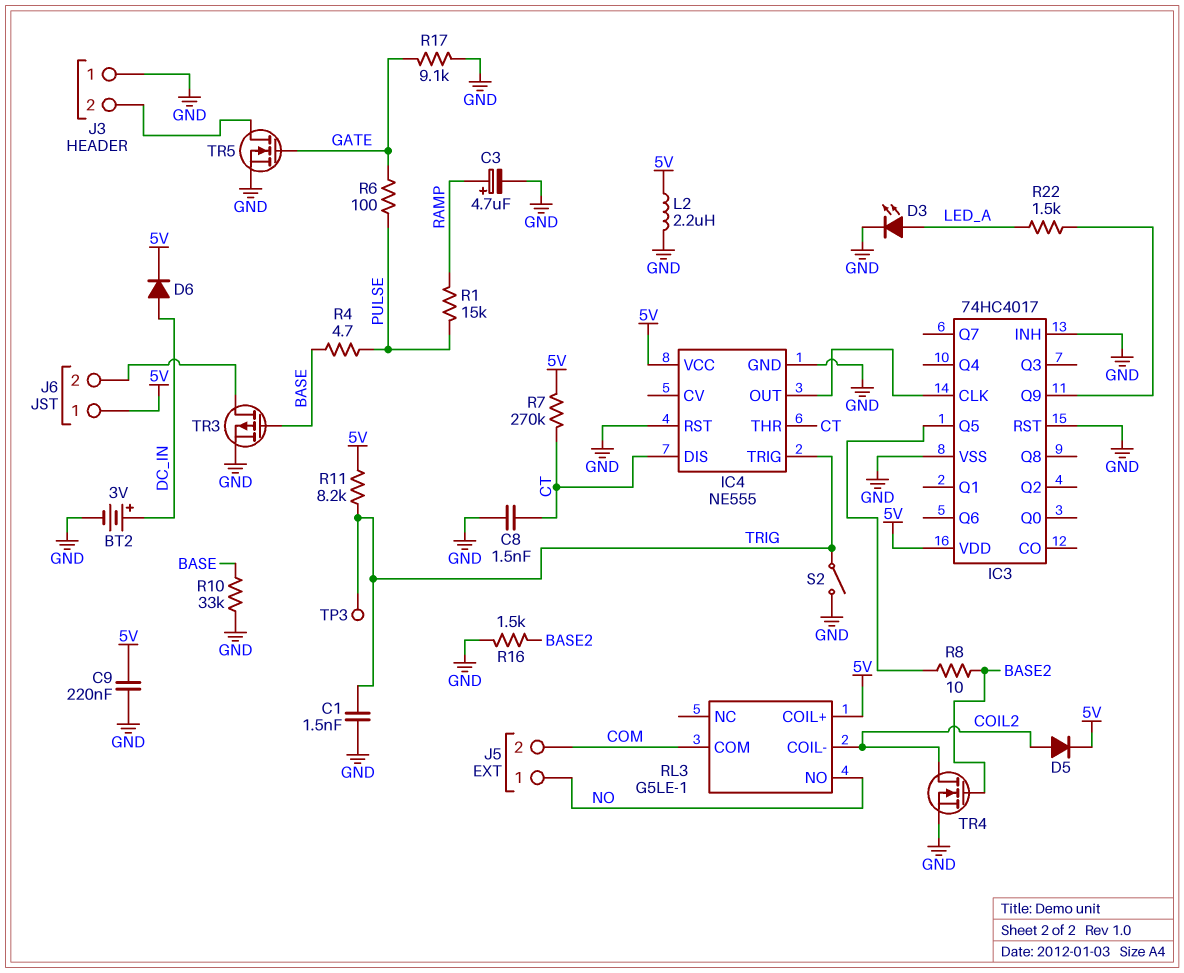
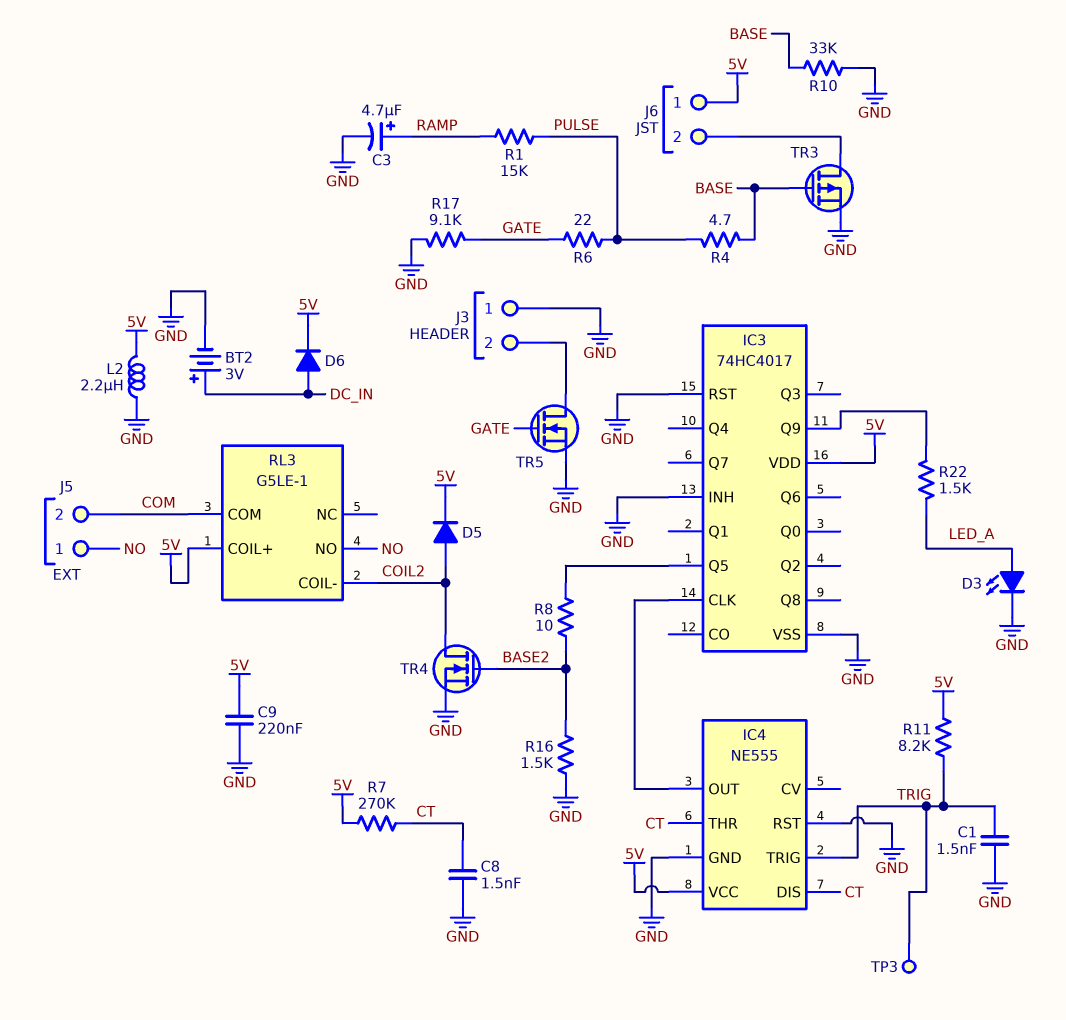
R6: 100 (GATE, PULSE) -> 22 (GATE, PULSE)
S2: switch (GND, TRIG) -> none

